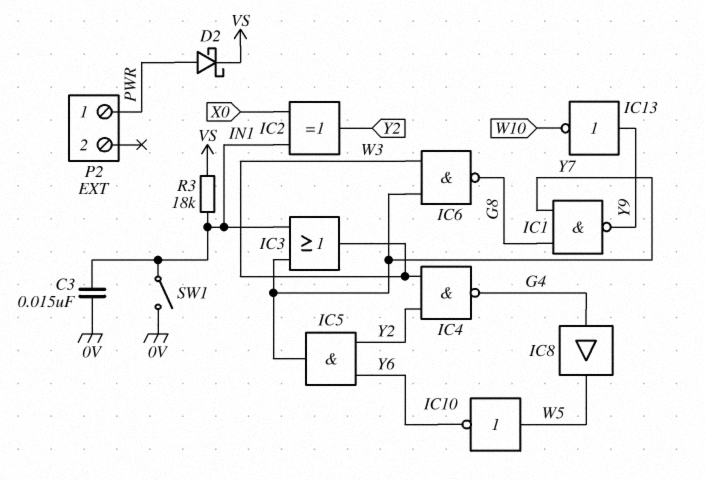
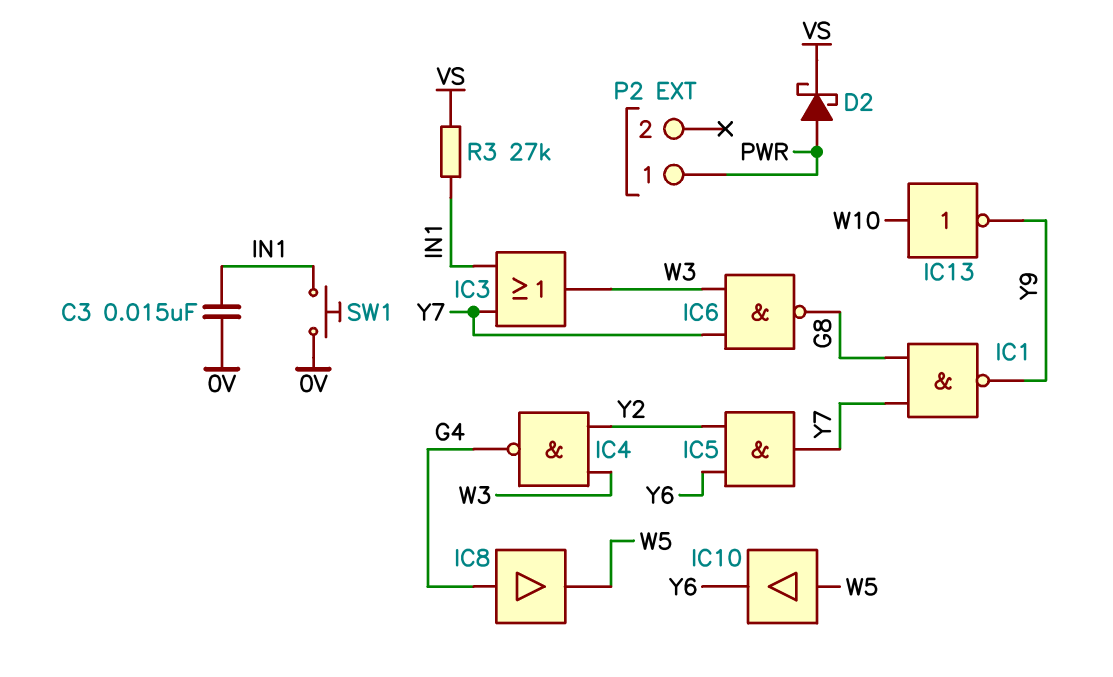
IC2: XOR (in IN1, in X0, out Y2) -> none
IC10: NOT (in W5, out Y6) -> buffer (in W5, out Y6)
IC13: NOT (in Y9, out W10) -> NOT (in W10, out Y9)
R3: 18k (IN1, VS) -> 27k (IN1, VS)
SW1: switch (0V, IN1) -> button (0V, IN1)

